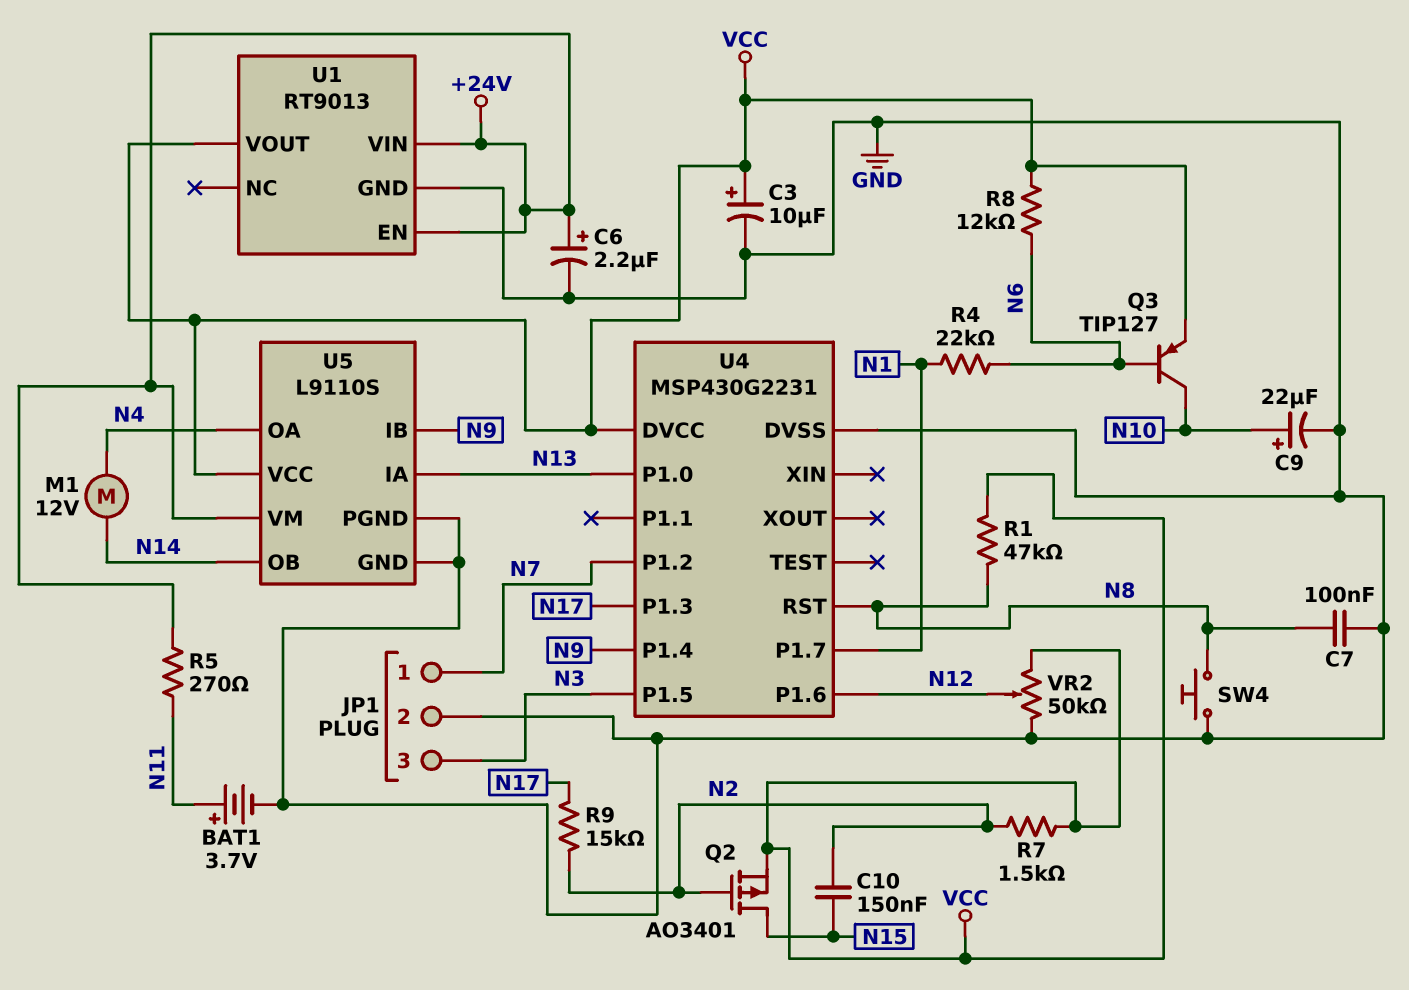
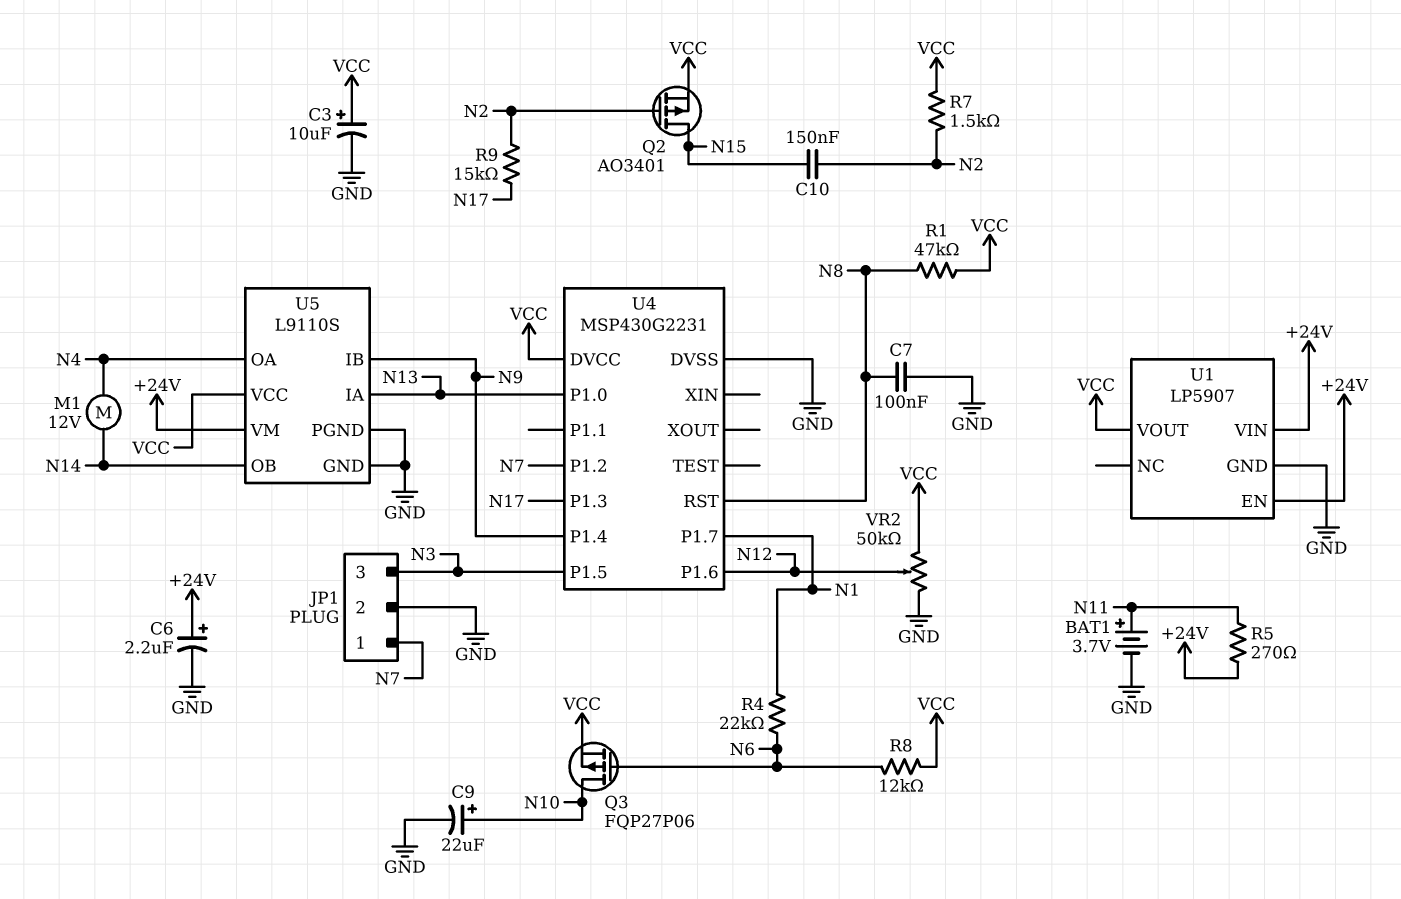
Q3: PNP TIP127 (B N6, C N10, E VCC) -> PMOS FQP27P06 (G N6, D N10, S VCC)
SW4: button (GND, N8) -> none
U1: RT9013 -> LP5907

